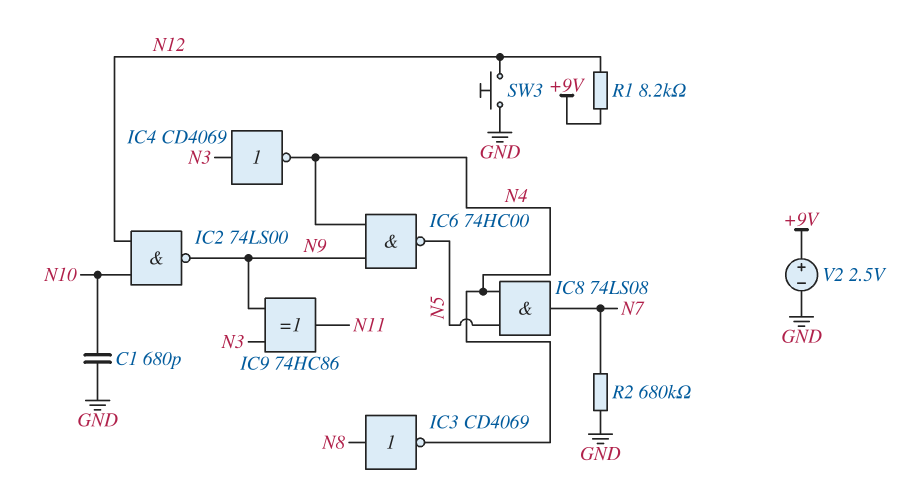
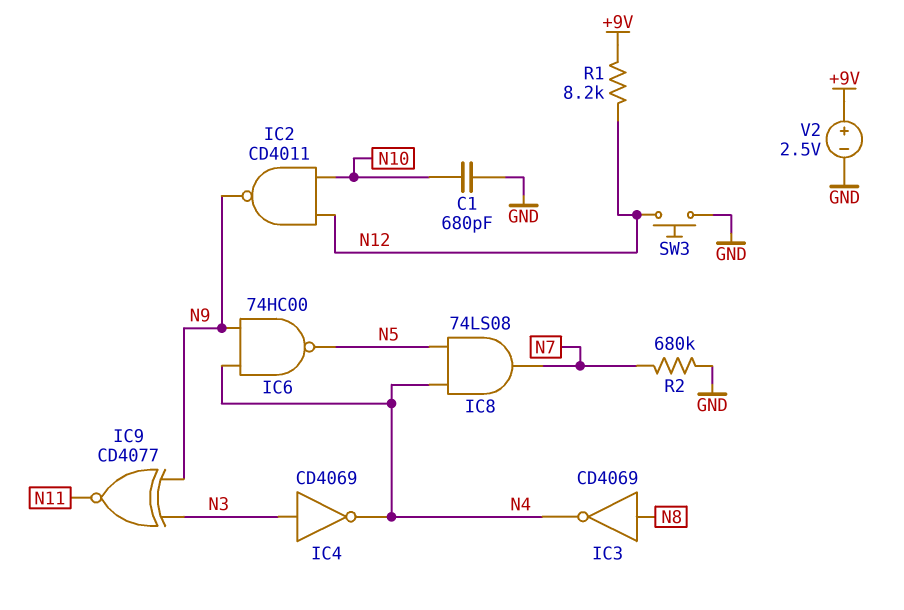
IC2: NAND 74LS00 (in N10, in N12, out N9) -> NAND CD4011 (in N10, in N12, out N9)
IC9: XOR 74HC86 (in N3, in N9, out N11) -> XNOR CD4077 (in N3, in N9, out N11)

